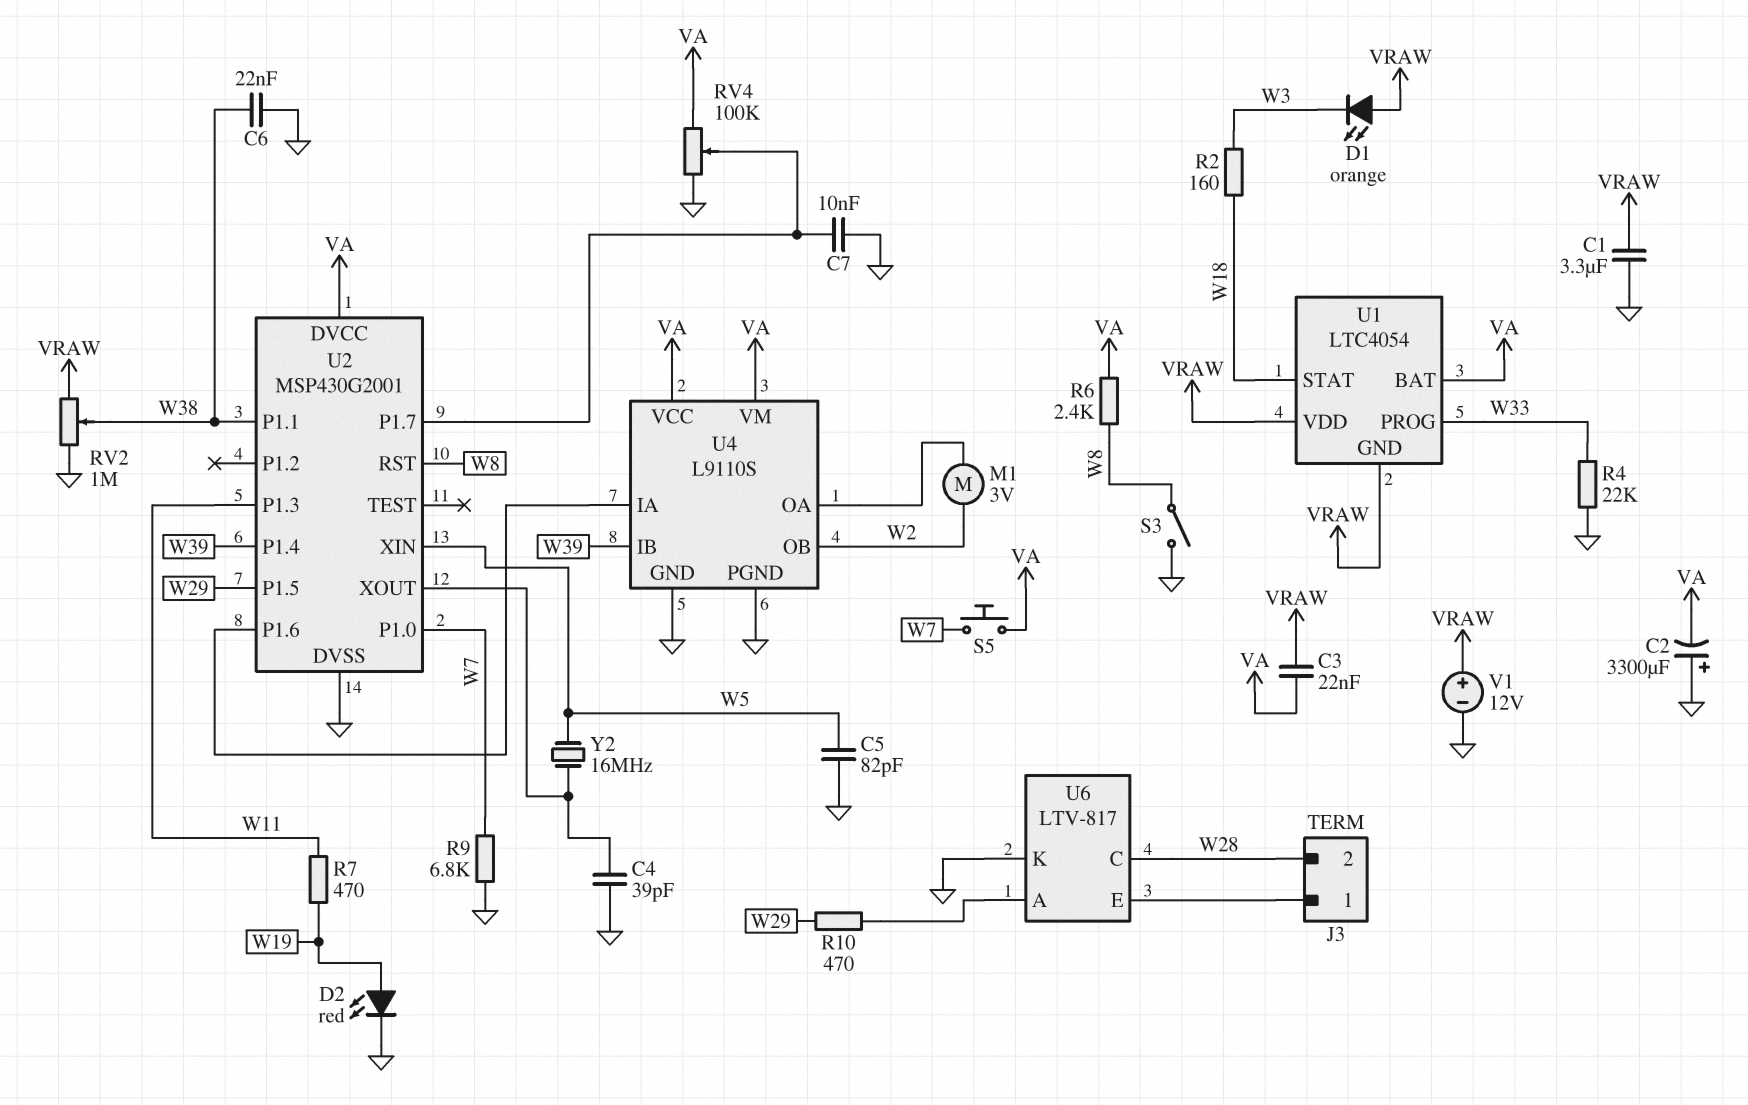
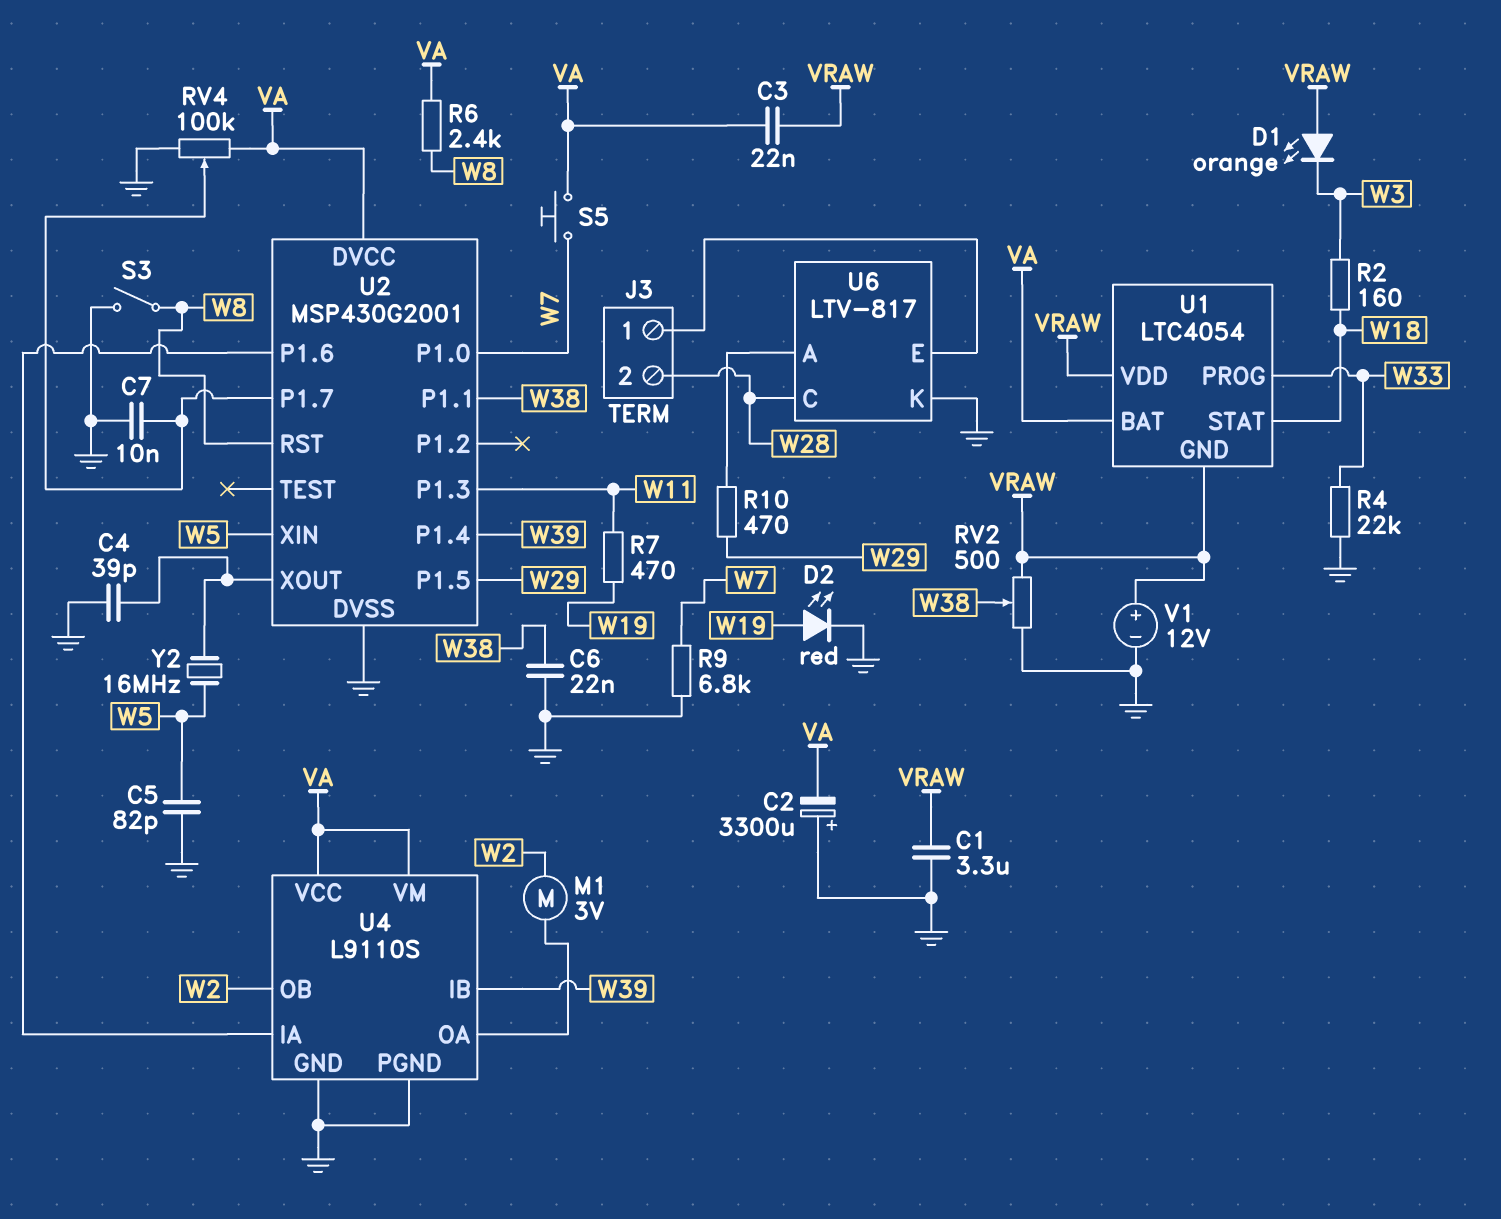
RV2: 1M (GND, VRAW, wiper W38) -> 500 (GND, VRAW, wiper W38)

